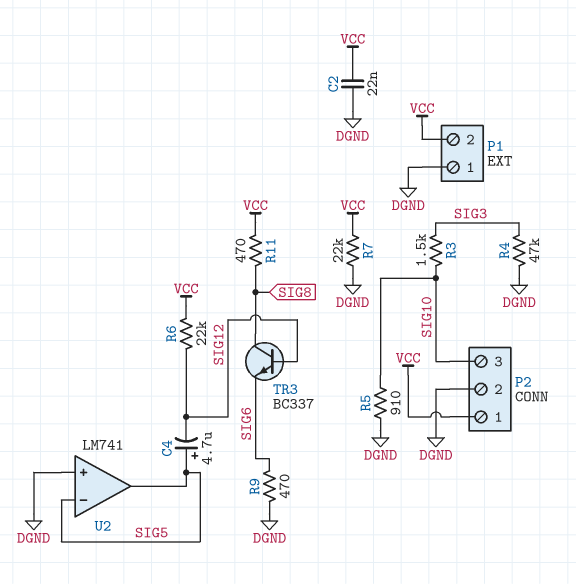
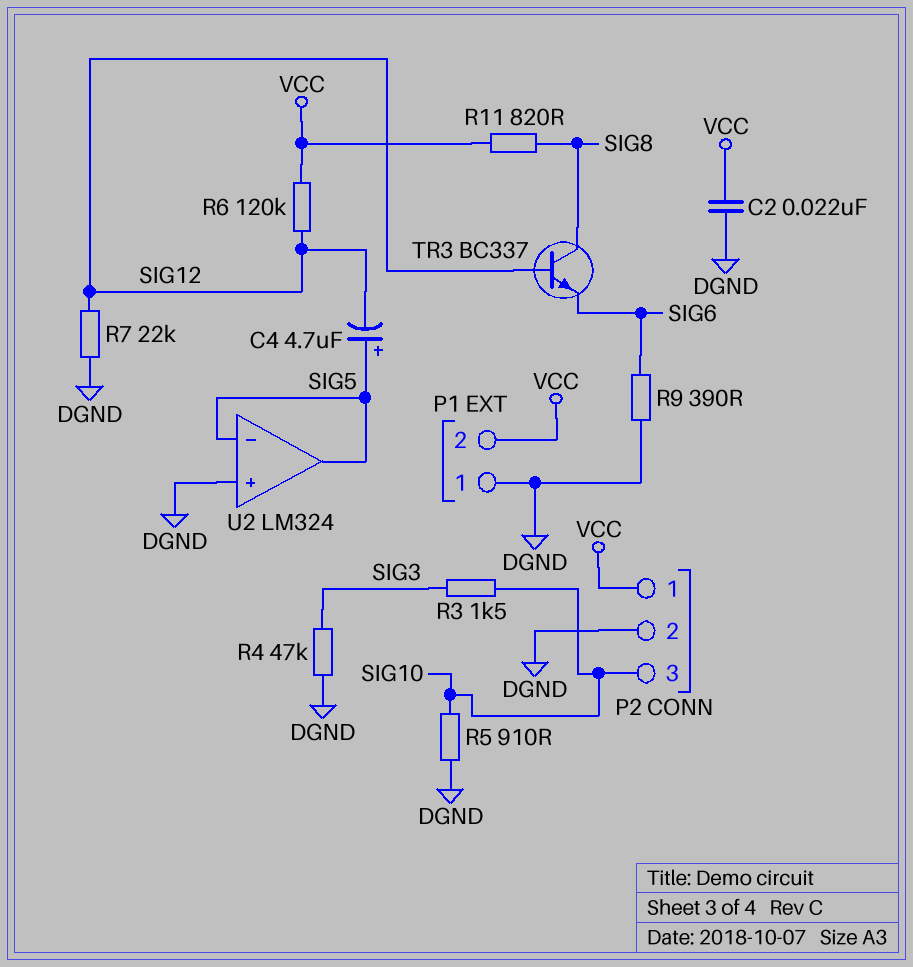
R6: 22k (SIG12, VCC) -> 120k (SIG12, VCC)
R7: 22k (DGND, VCC) -> 22k (DGND, SIG12)
R9: 470 (DGND, SIG6) -> 390 (DGND, SIG6)
R11: 470 (SIG8, VCC) -> 820 (SIG8, VCC)
U2: LM741 -> LM324

